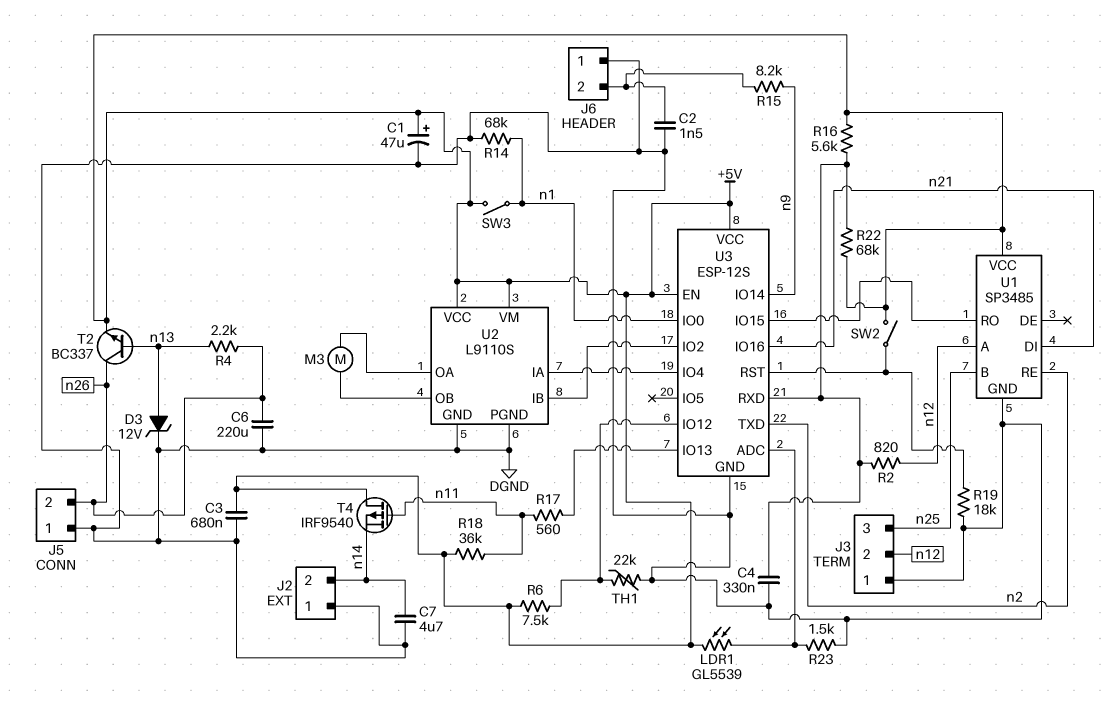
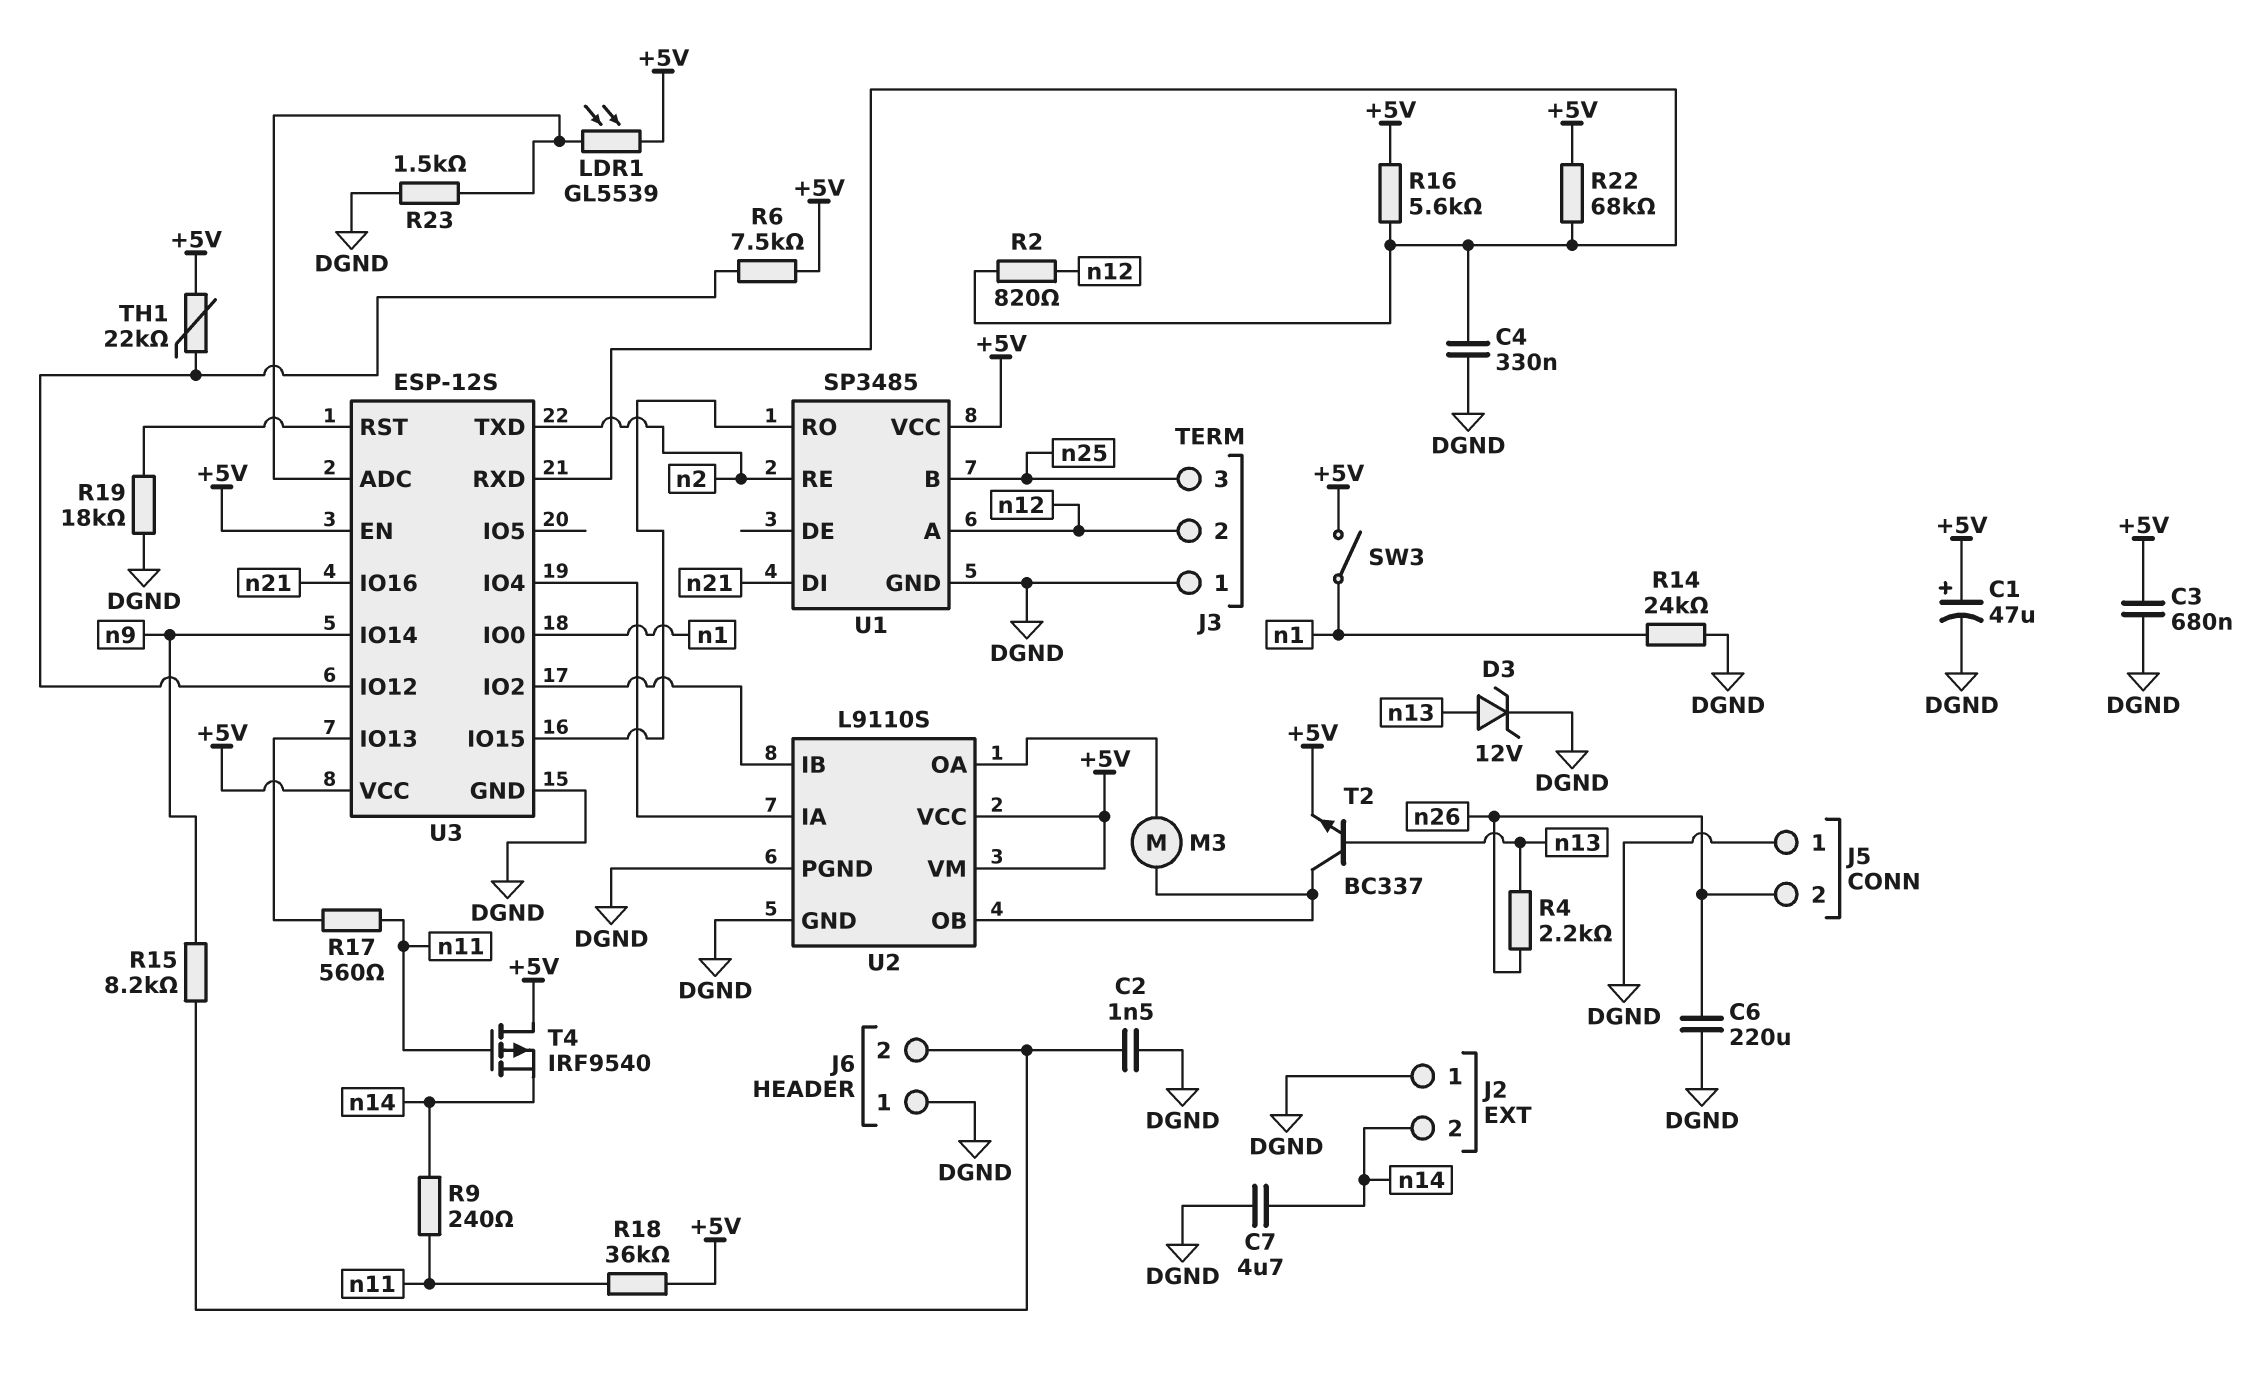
R9: none -> 240 (n11, n14)
R14: 68k (DGND, n1) -> 24k (DGND, n1)
SW2: switch (+5V, U3/RST) -> none
T2: NPN BC337 (B n13, C n26, E +5V) -> NPN BC337 (B n13, C U2/OB, E +5V)
TH1: 22k (DGND, U3/IO12) -> 22k (+5V, U3/IO12)

